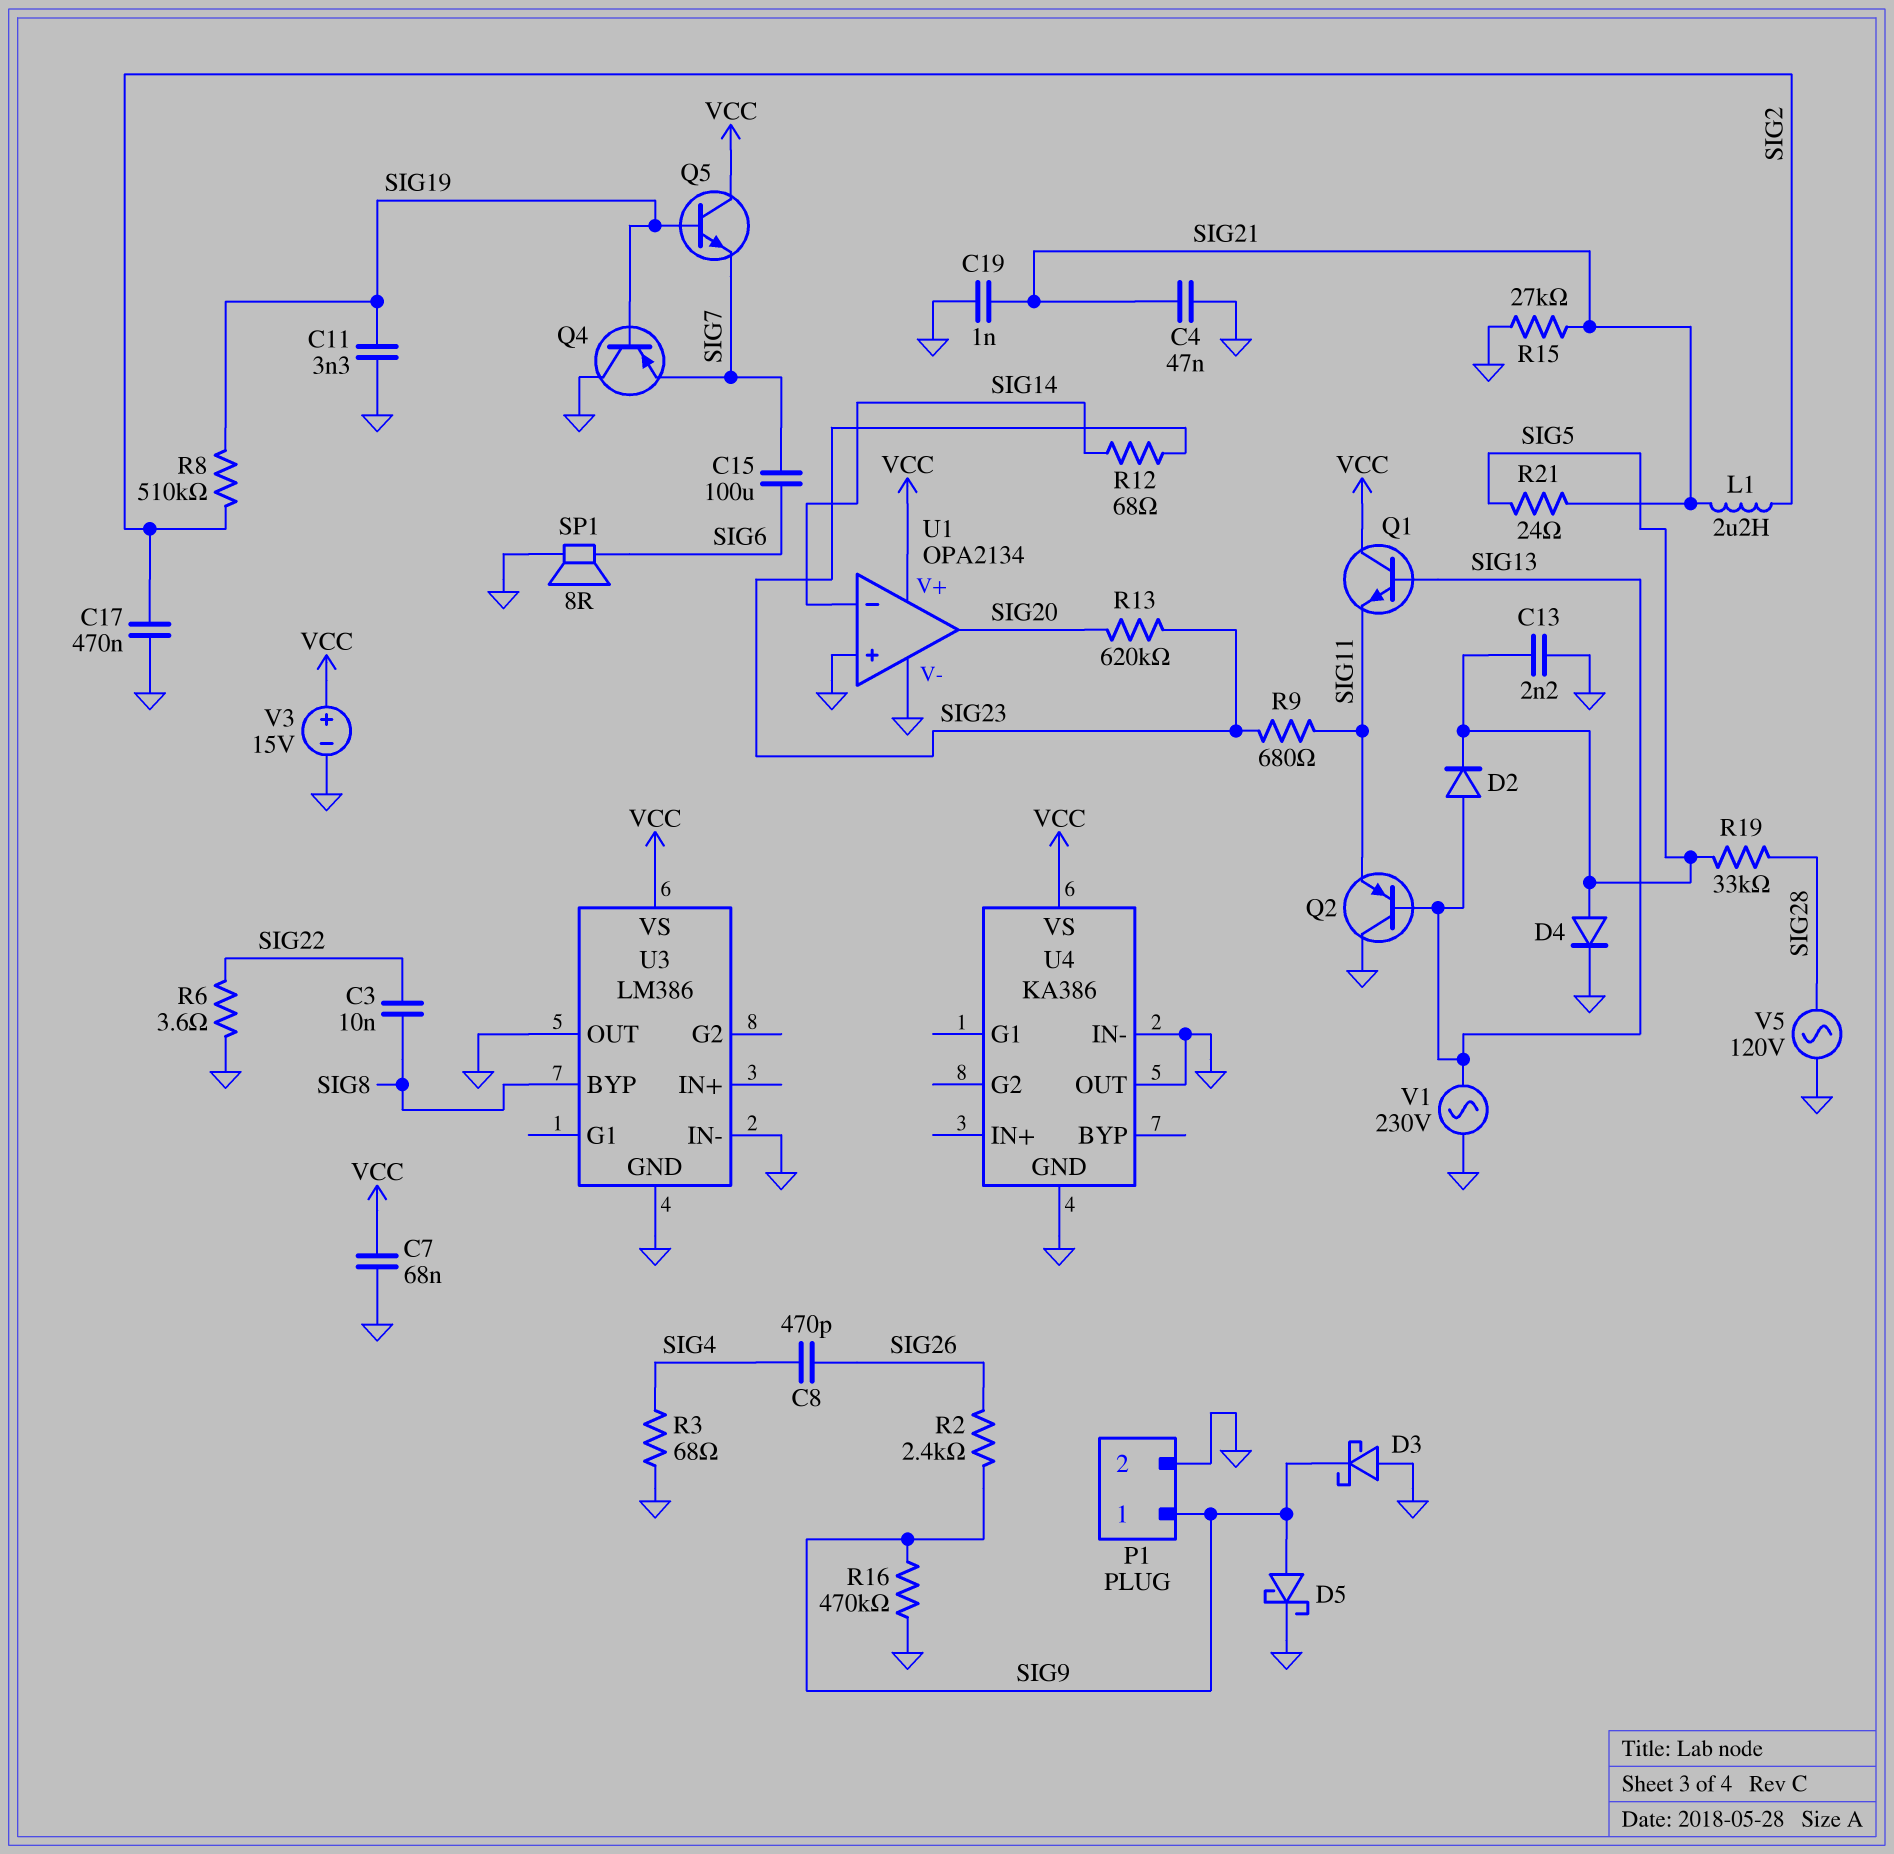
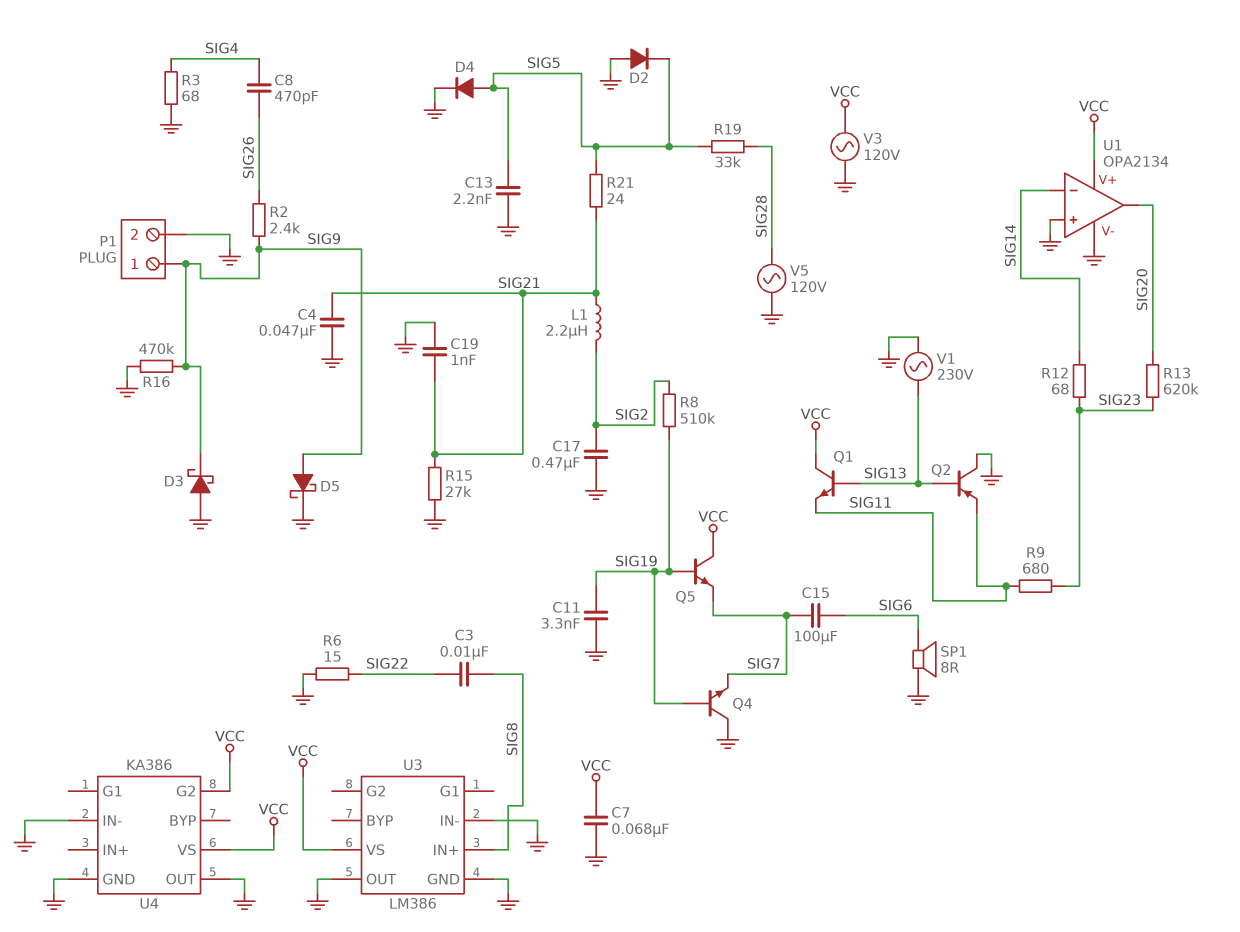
D2: diode (A SIG13, K SIG5) -> diode (A GND, K SIG5)
Q4: PNP (B SIG19, C GND, E SIG7) -> NPN (B SIG19, C GND, E SIG7)
R6: 3.6 (GND, SIG22) -> 15 (GND, SIG22)
U3 pin BYP: SIG8 -> none
U3 pin IN+: none -> SIG8
U4 pin G2: none -> VCC
V3: 15V (plus VCC, minus GND) -> AC 120V (GND, VCC)

